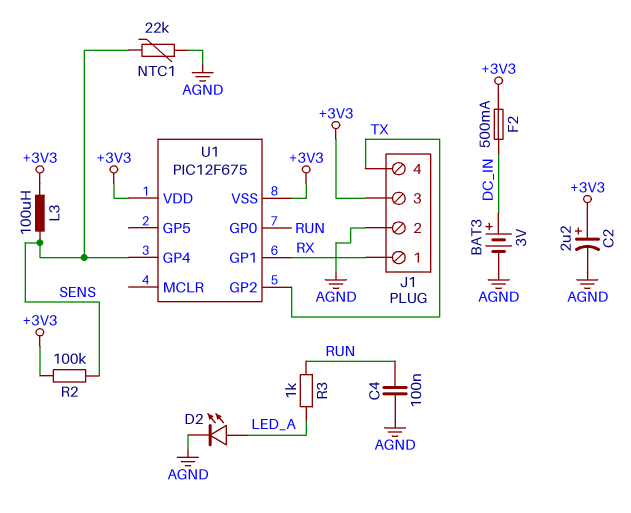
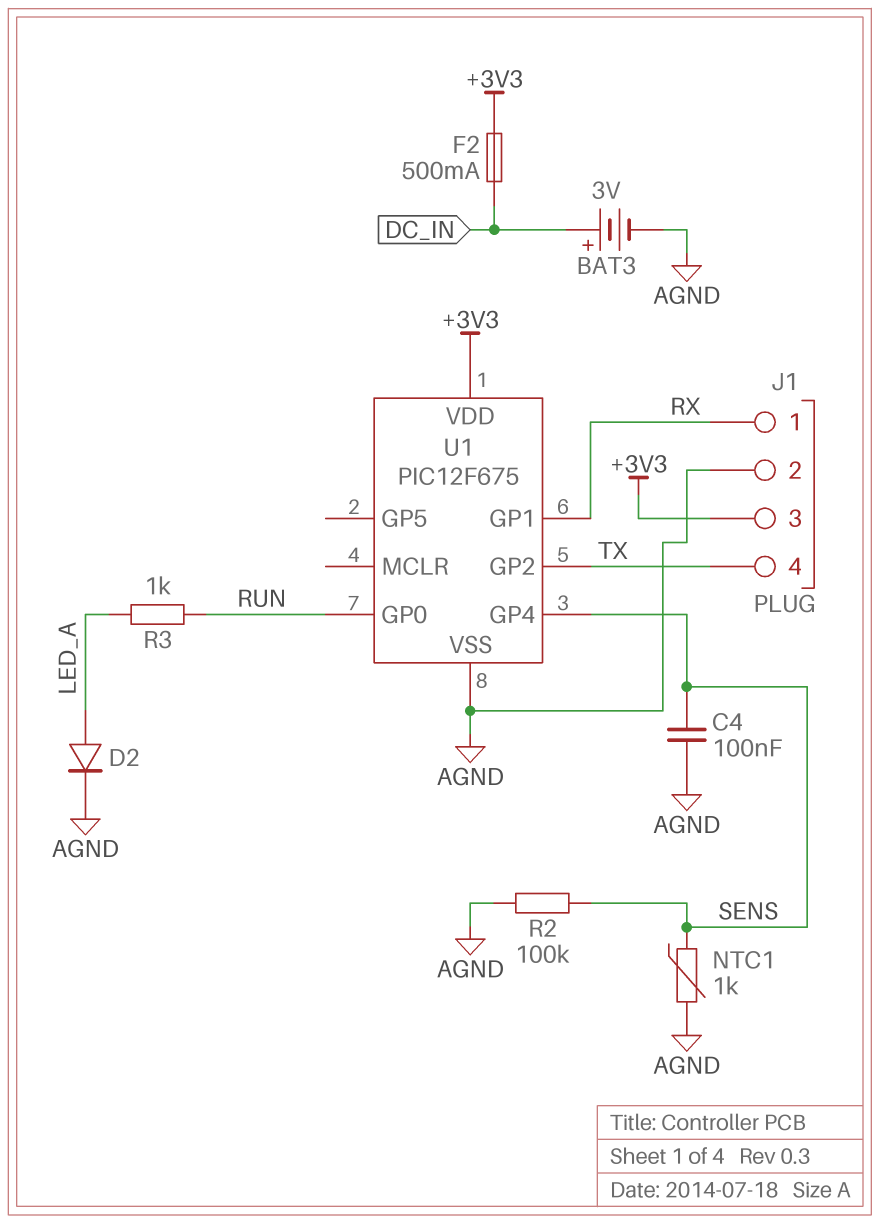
C2: 2.2uF (plus +3V3, minus AGND) -> none
C4: 100nF (AGND, RUN) -> 100nF (AGND, SENS)
D2: LED (A LED_A, K AGND) -> diode (A LED_A, K AGND)
L3: 100uH (+3V3, SENS) -> none
NTC1: 22k (AGND, SENS) -> 1k (AGND, SENS)
R2: 100k (+3V3, SENS) -> 100k (AGND, SENS)
U1 pin VSS: +3V3 -> AGND

